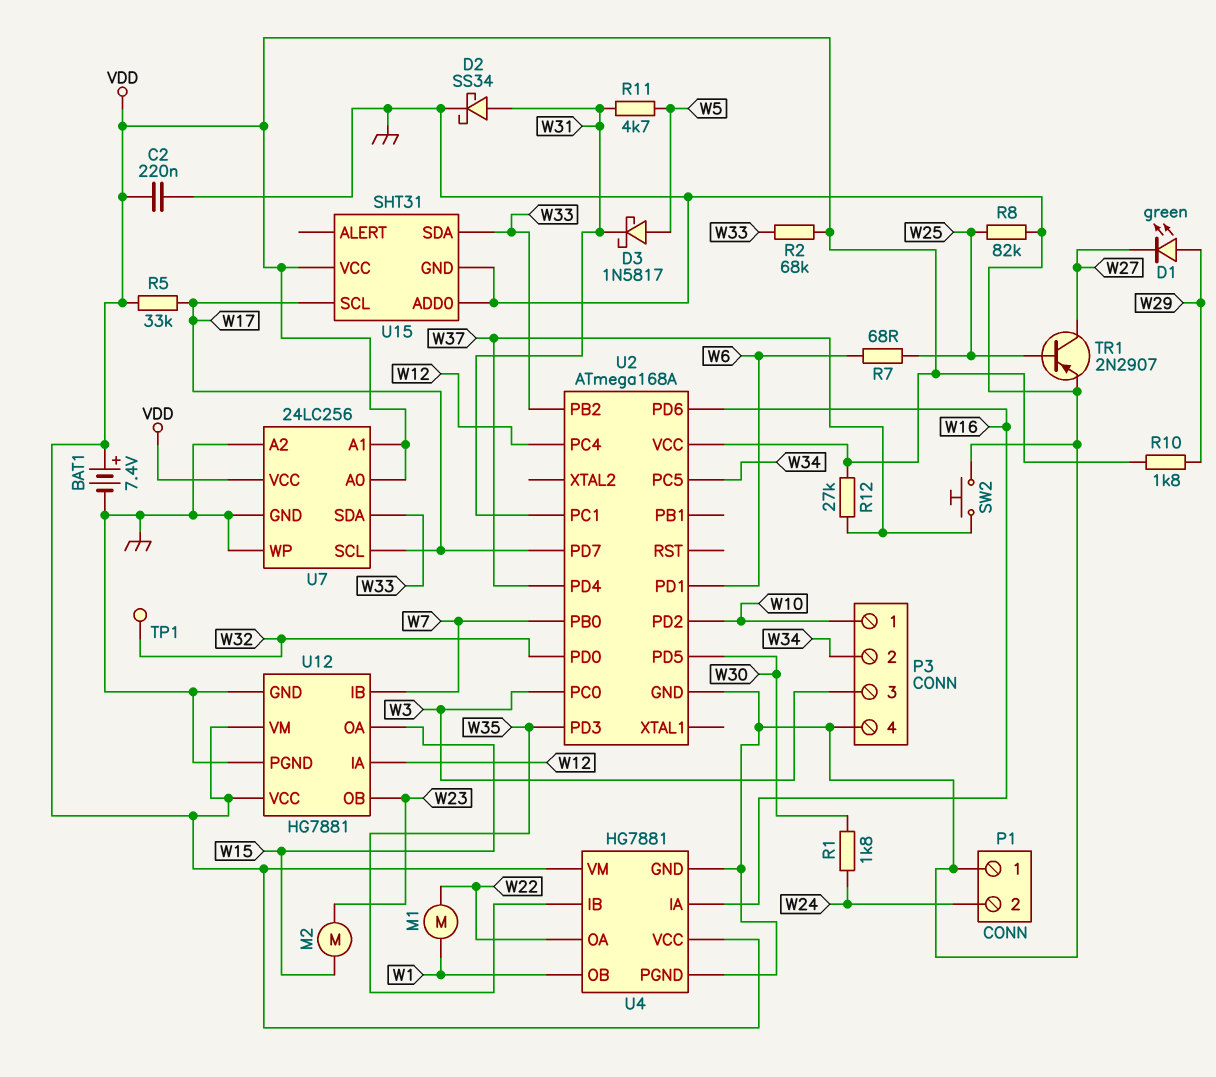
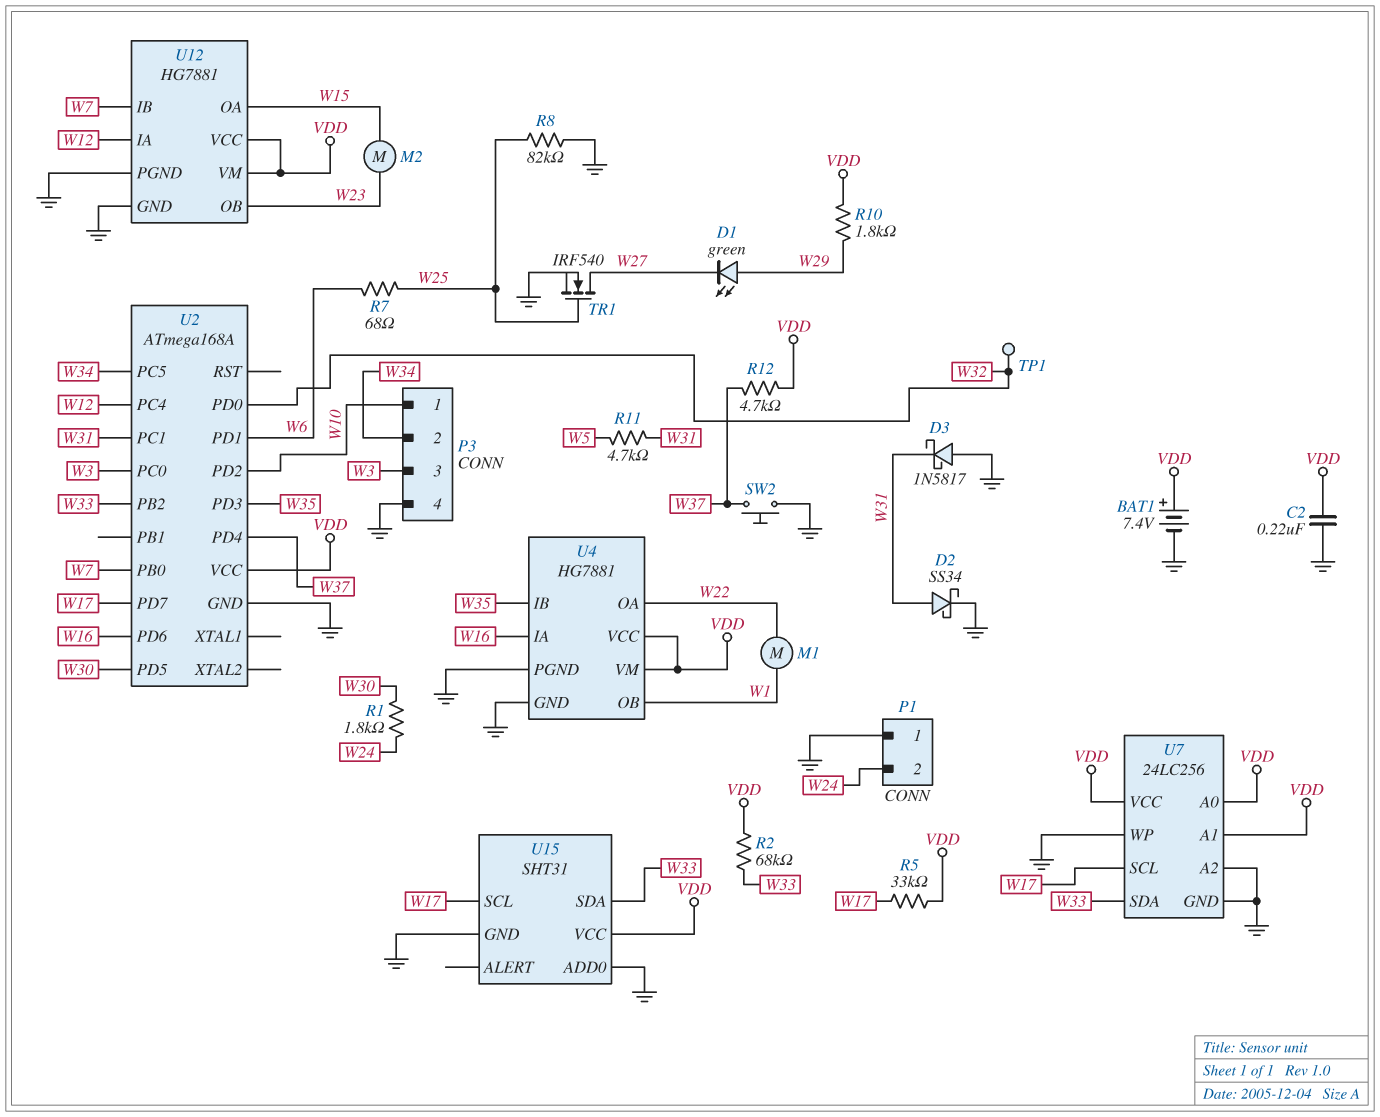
D3: schottky 1N5817 (A W5, K W31) -> schottky 1N5817 (A GND, K W31)
R12: 27k (VDD, W37) -> 4.7k (VDD, W37)
TR1: PNP 2N2907 (B W25, C W27, E GND) -> NMOS IRF540 (G W25, D W27, S GND)

